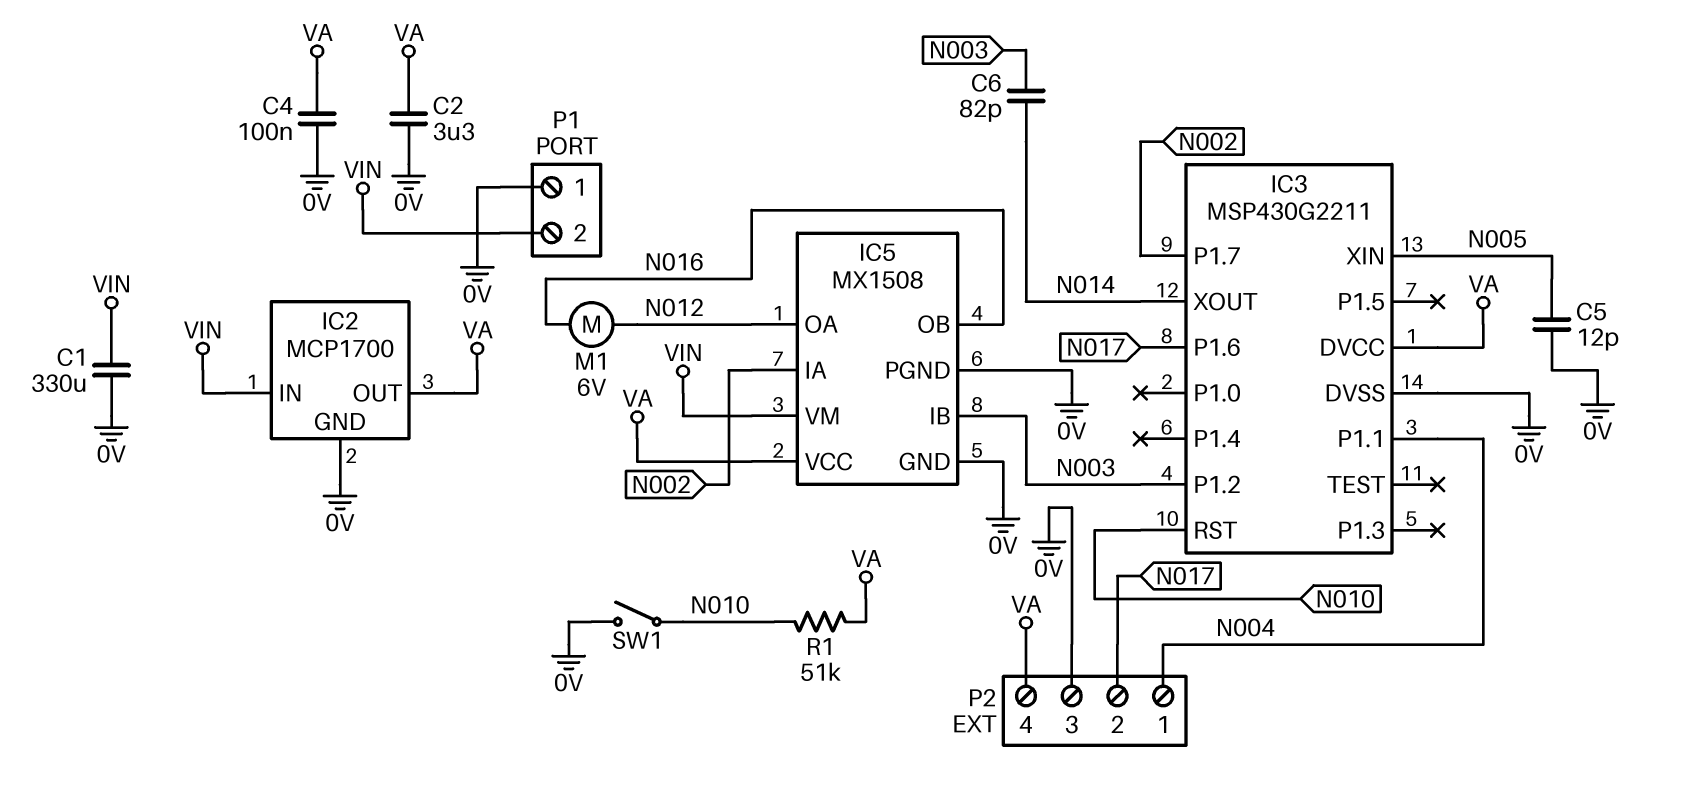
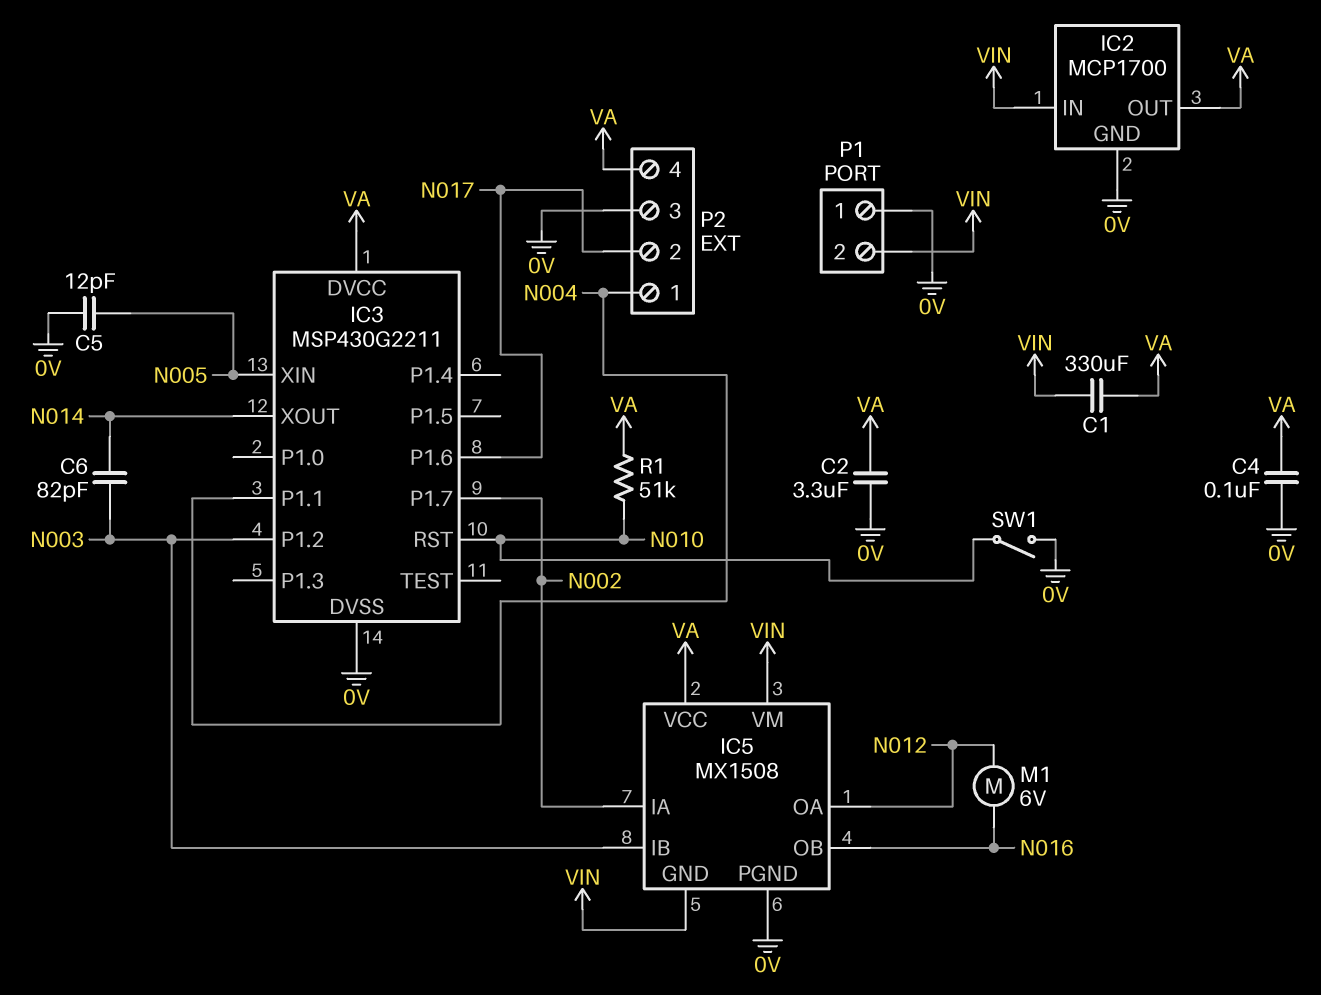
C1: 330uF (0V, VIN) -> 330uF (VA, VIN)
IC5 pin GND: 0V -> VIN

